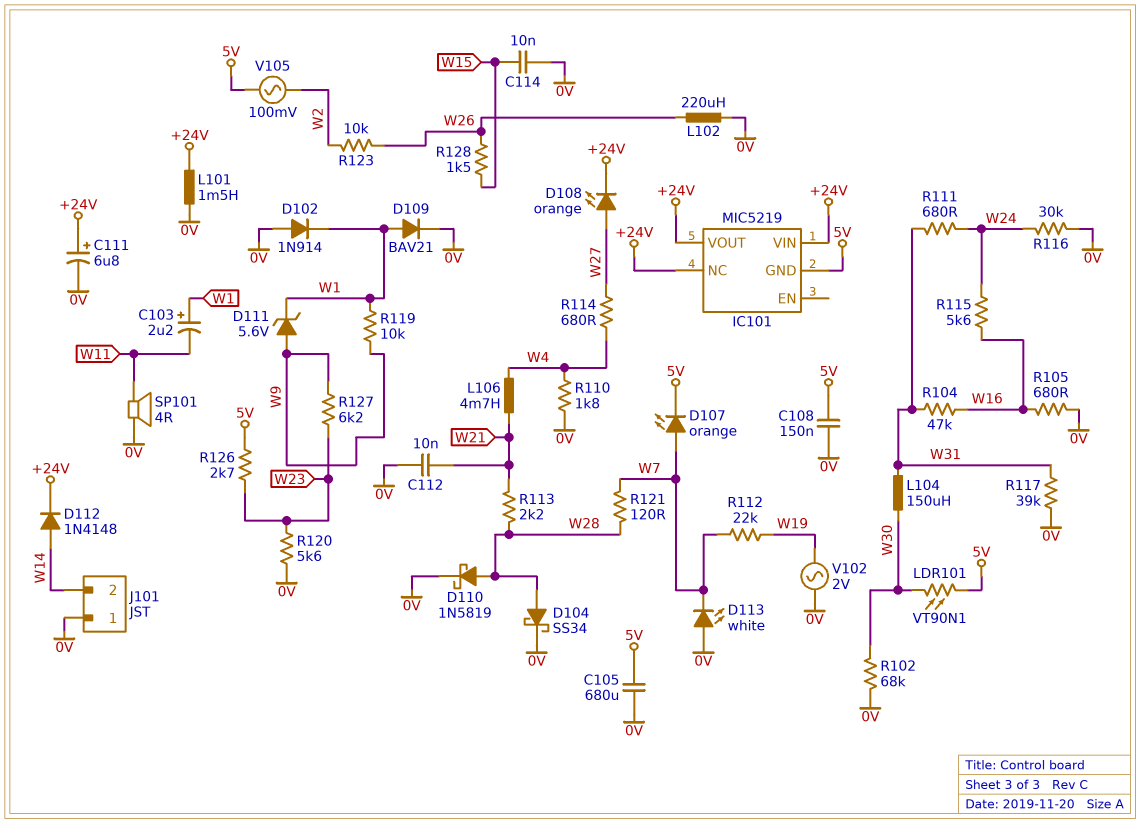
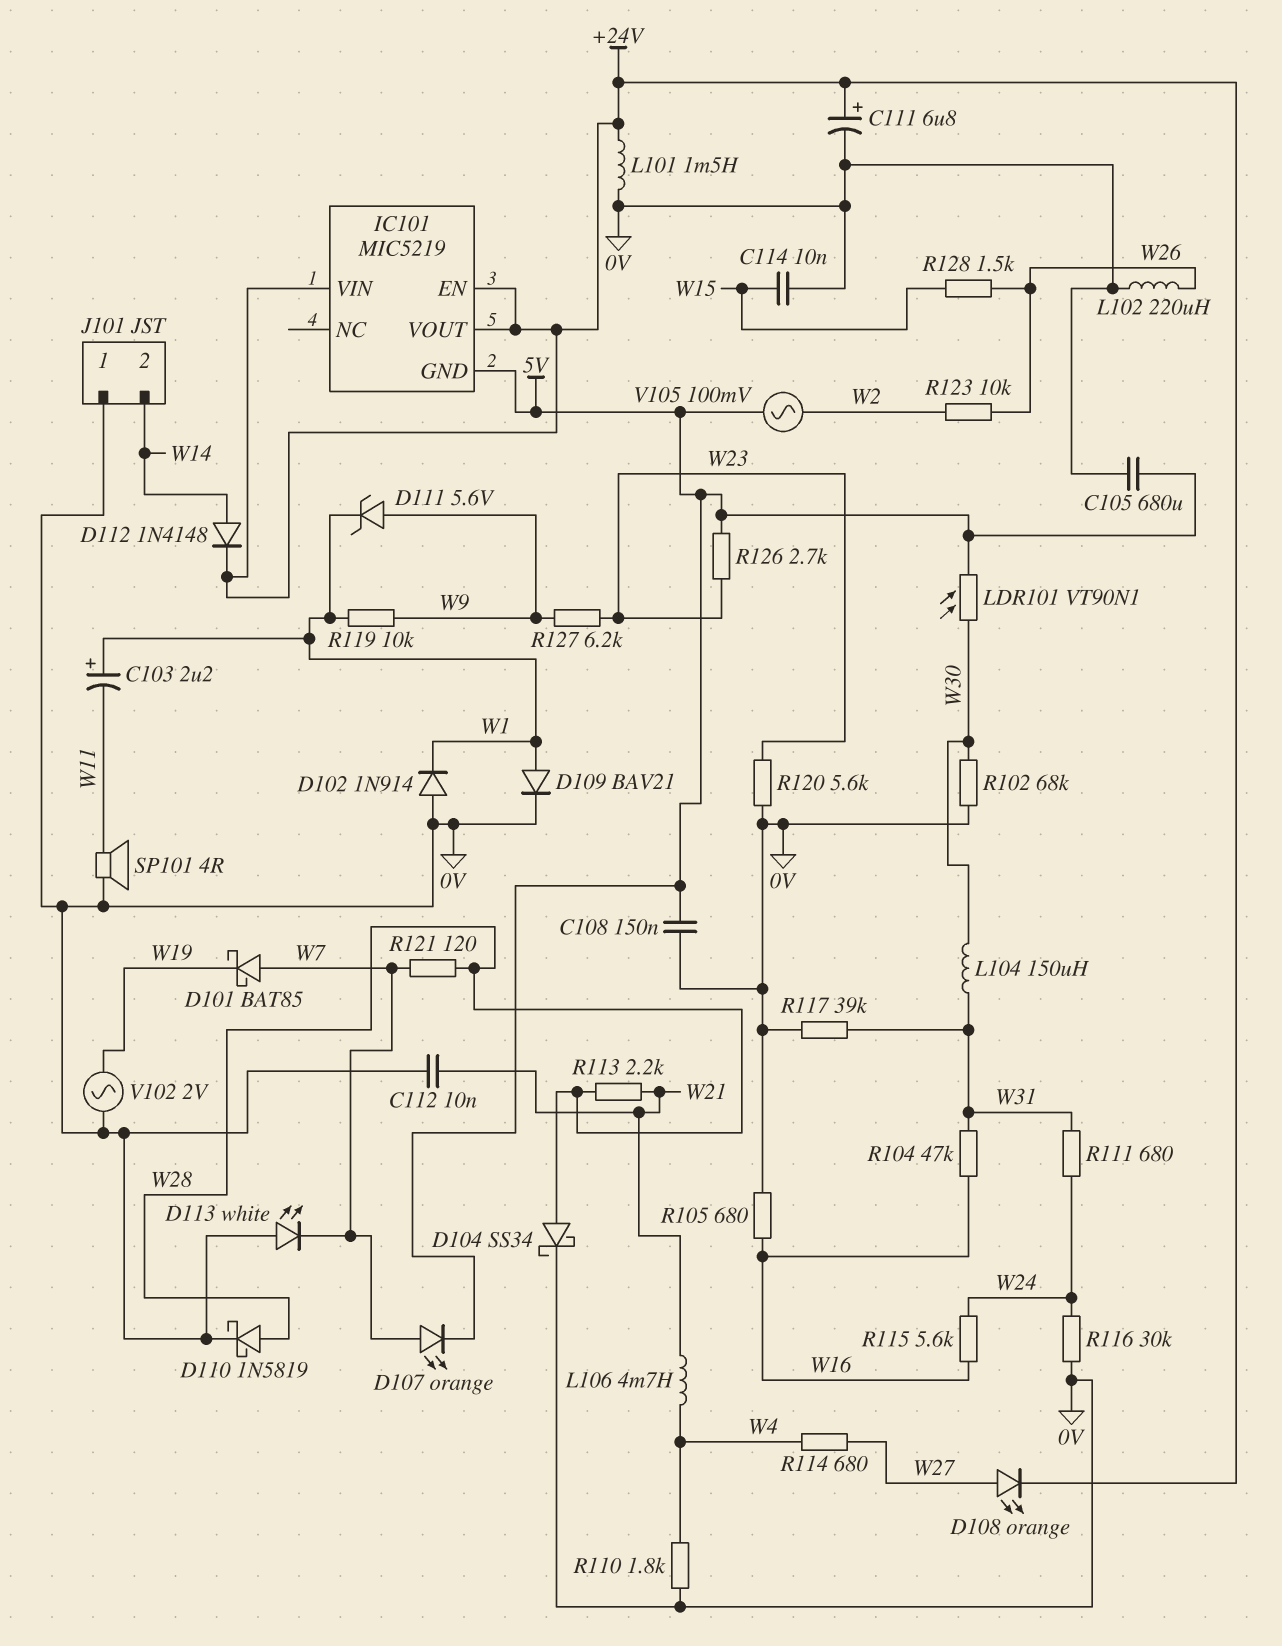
D101: none -> schottky BAT85 (A W7, K W19)
IC101 pin EN: none -> +24V
IC101 pin NC: +24V -> none
R112: 22k (W7, W19) -> none

